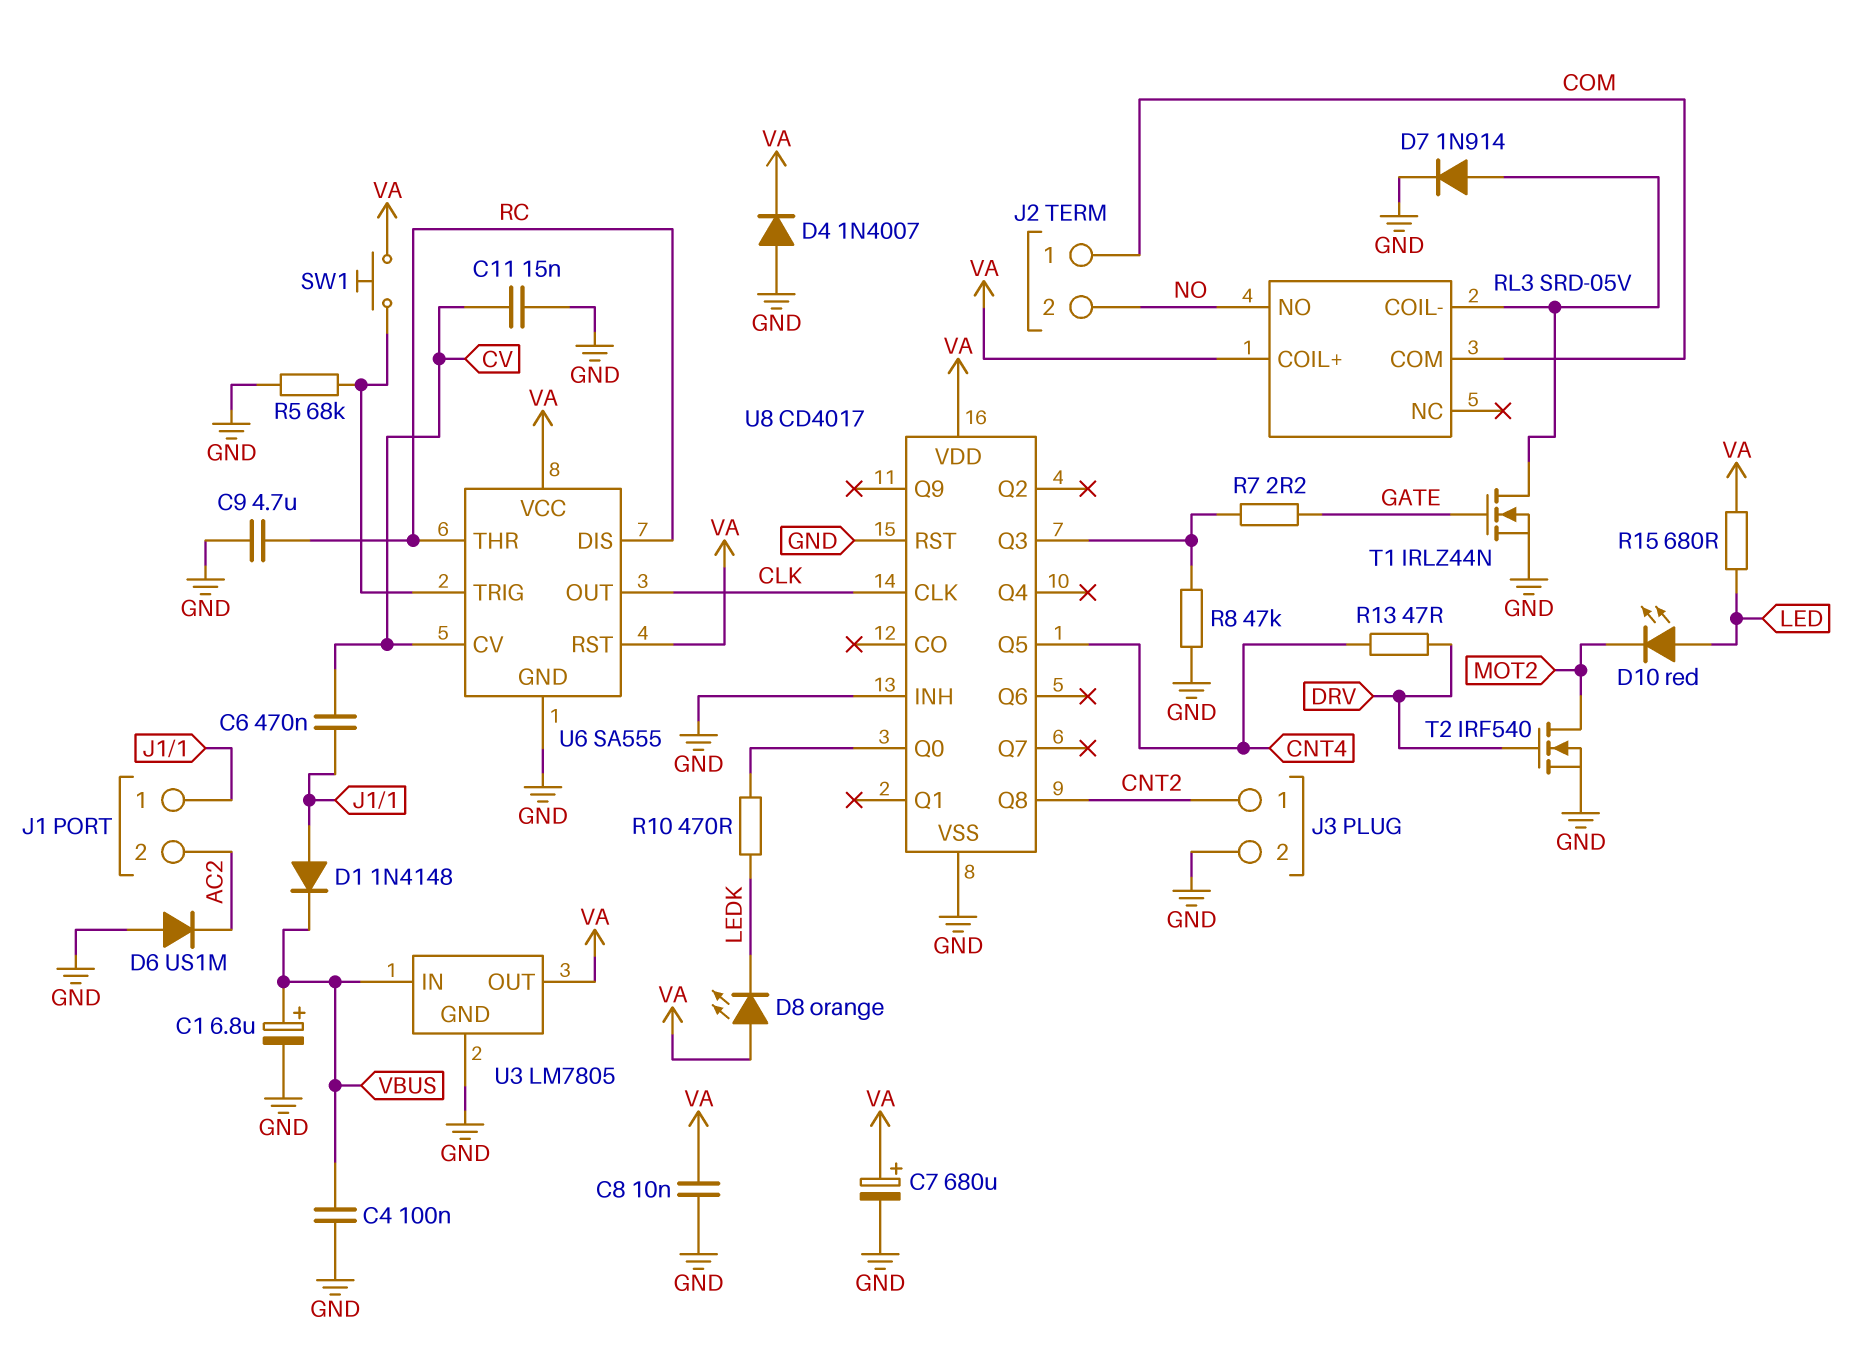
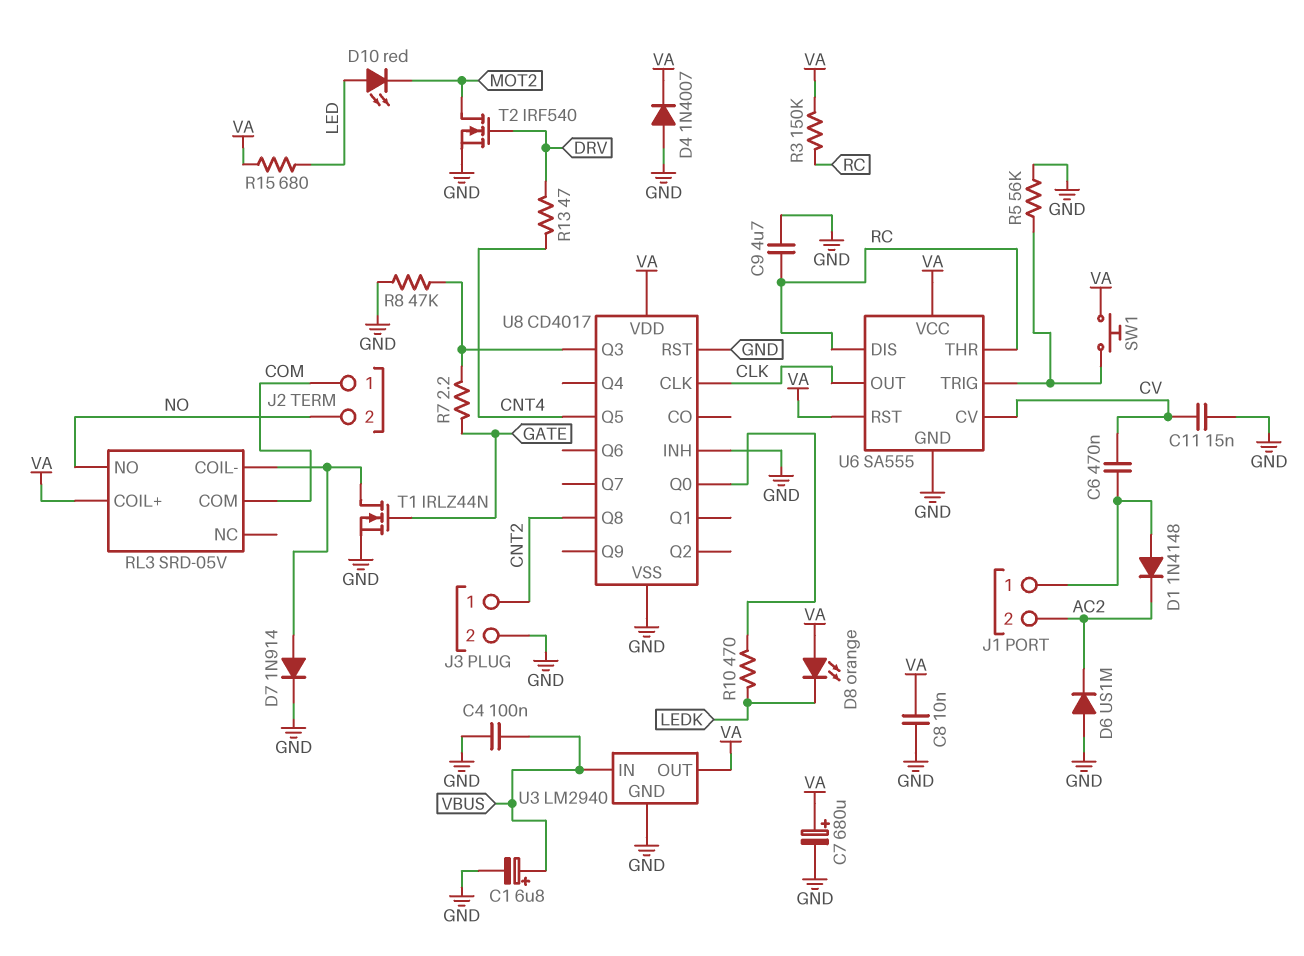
D1: diode 1N4148 (A J1/1, K VBUS) -> diode 1N4148 (A J1/1, K AC2)
R3: none -> 150k (RC, VA)
R5: 68k (GND, U6/TRIG) -> 56k (GND, U6/TRIG)
U3: LM7805 -> LM2940

